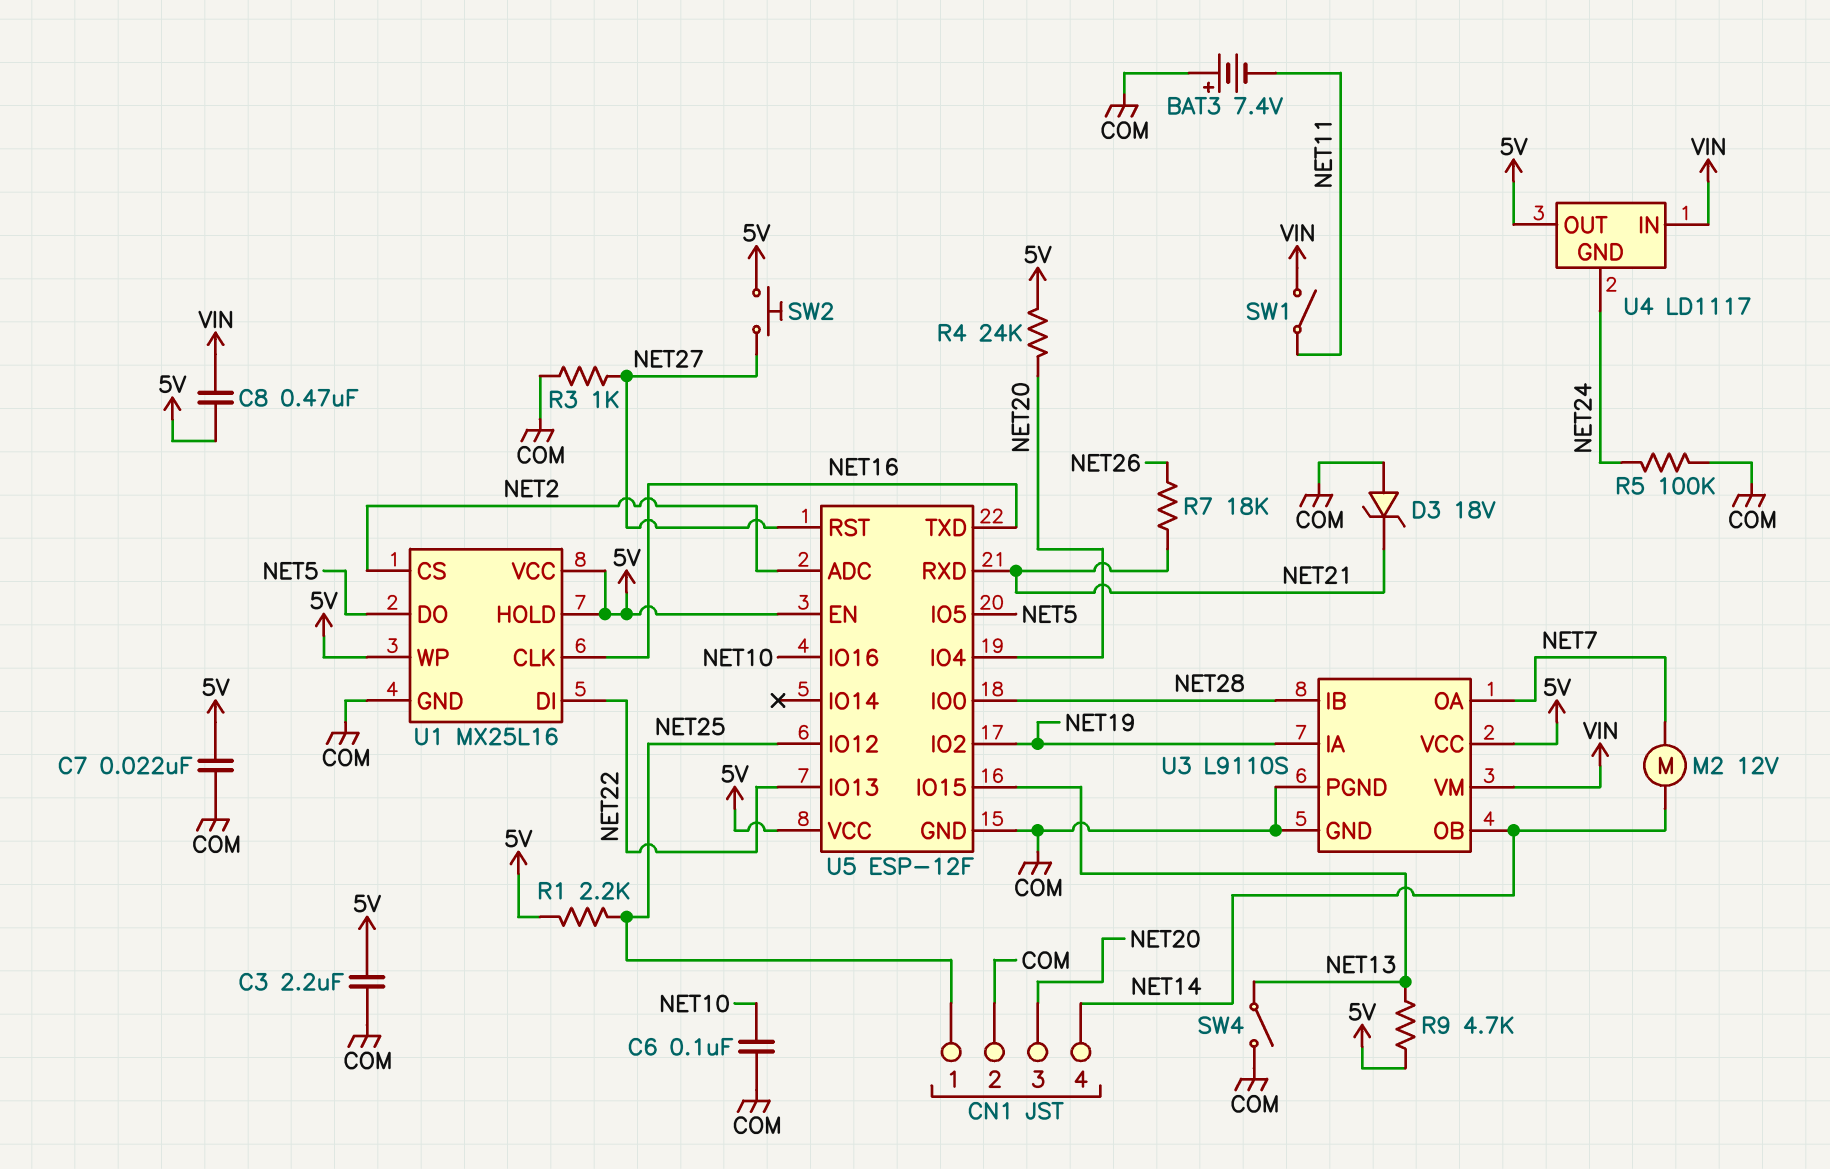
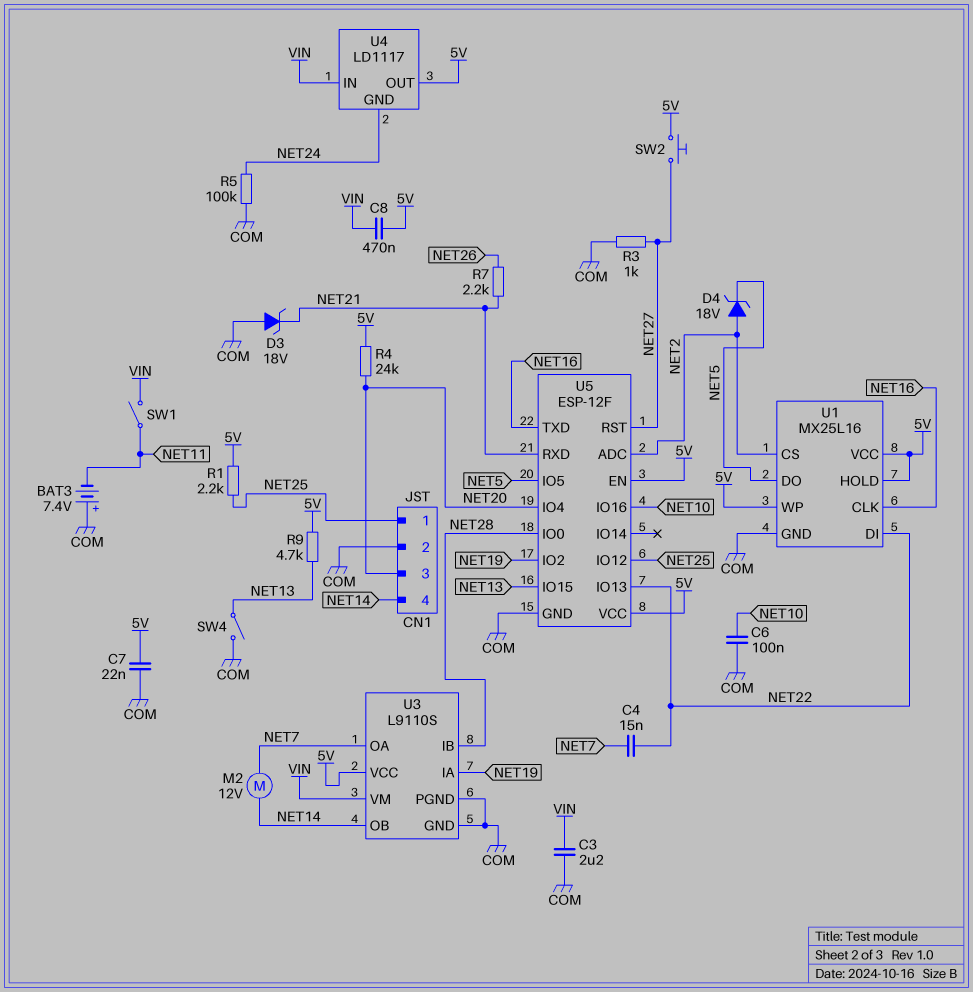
C3: 2.2uF (5V, COM) -> 2.2uF (COM, VIN)
C4: none -> 15nF (NET7, NET22)
D4: none -> zener 18V (A NET2, K NET5)
R7: 18k (NET21, NET26) -> 2.2k (NET21, NET26)

